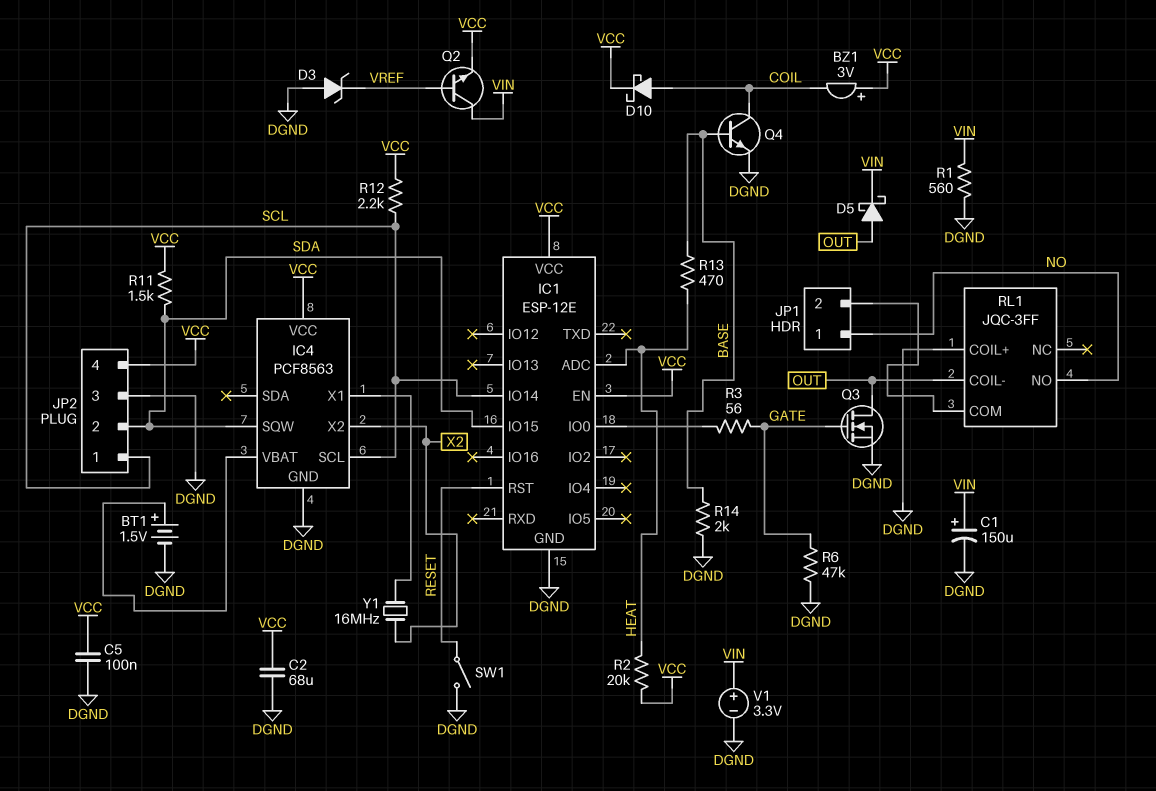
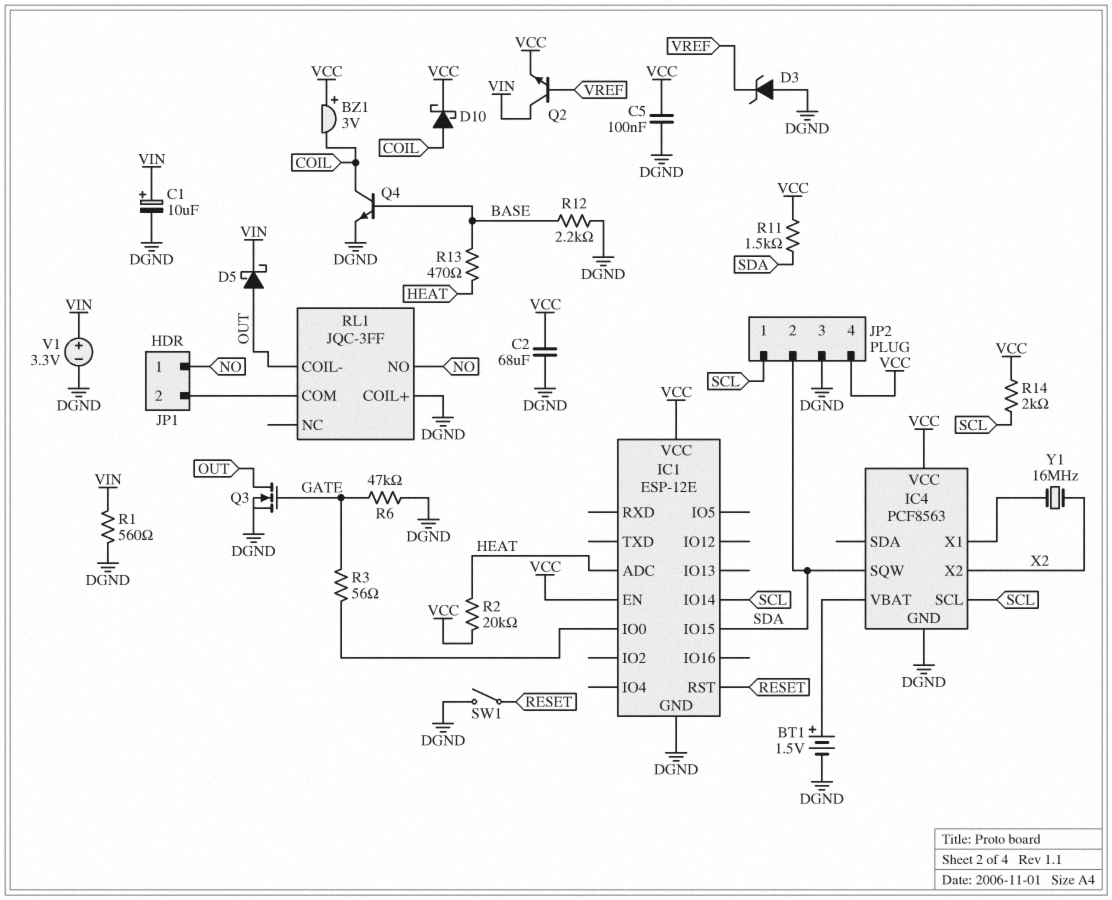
C1: 150uF (plus VIN, minus DGND) -> 10uF (plus VIN, minus DGND)
R12: 2.2k (SCL, VCC) -> 2.2k (BASE, DGND)
R14: 2k (BASE, DGND) -> 2k (SCL, VCC)

